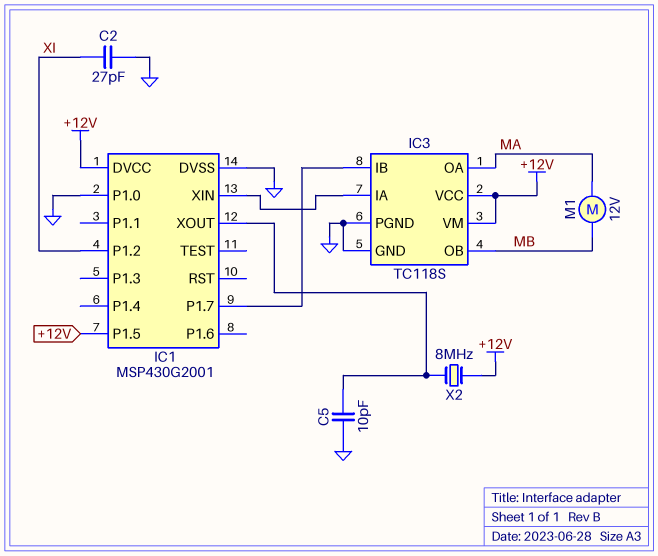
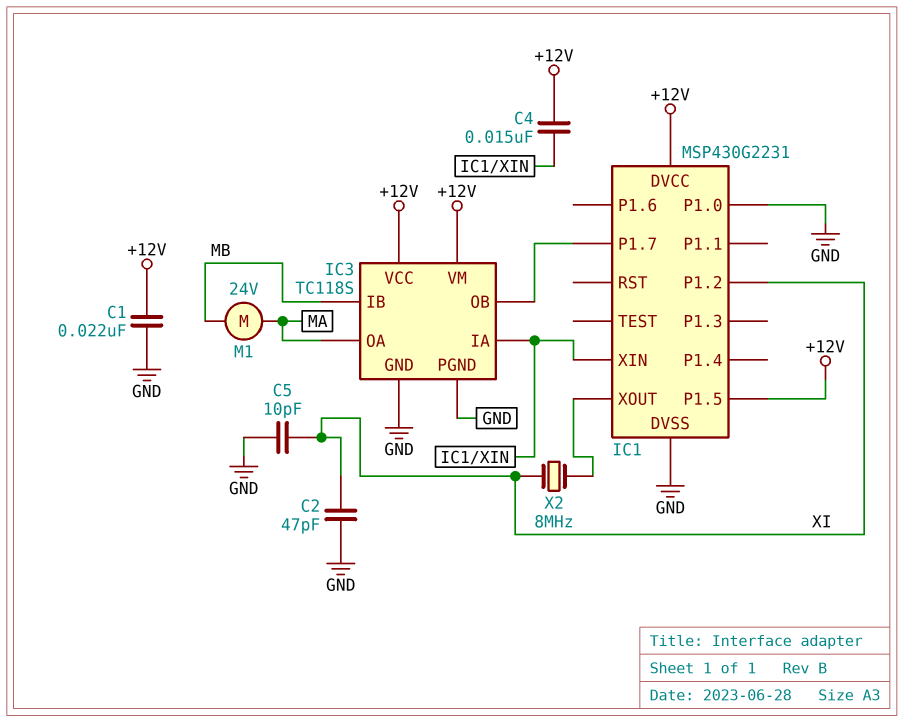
C1: none -> 22nF (+12V, GND)
C2: 27pF (GND, XI) -> 47pF (GND, XI)
C4: none -> 15nF (+12V, IC1/XIN)
C5: 10pF (GND, IC1/XOUT) -> 10pF (GND, XI)
IC1: MSP430G2001 -> MSP430G2231
IC3 pin IB: IC1/P1.7 -> MB
IC3 pin OB: MB -> IC1/P1.7
M1: motor 12V (MA, MB) -> motor 24V (MA, MB)
X2: 8MHz (+12V, IC1/XOUT) -> 8MHz (IC1/XOUT, XI)

